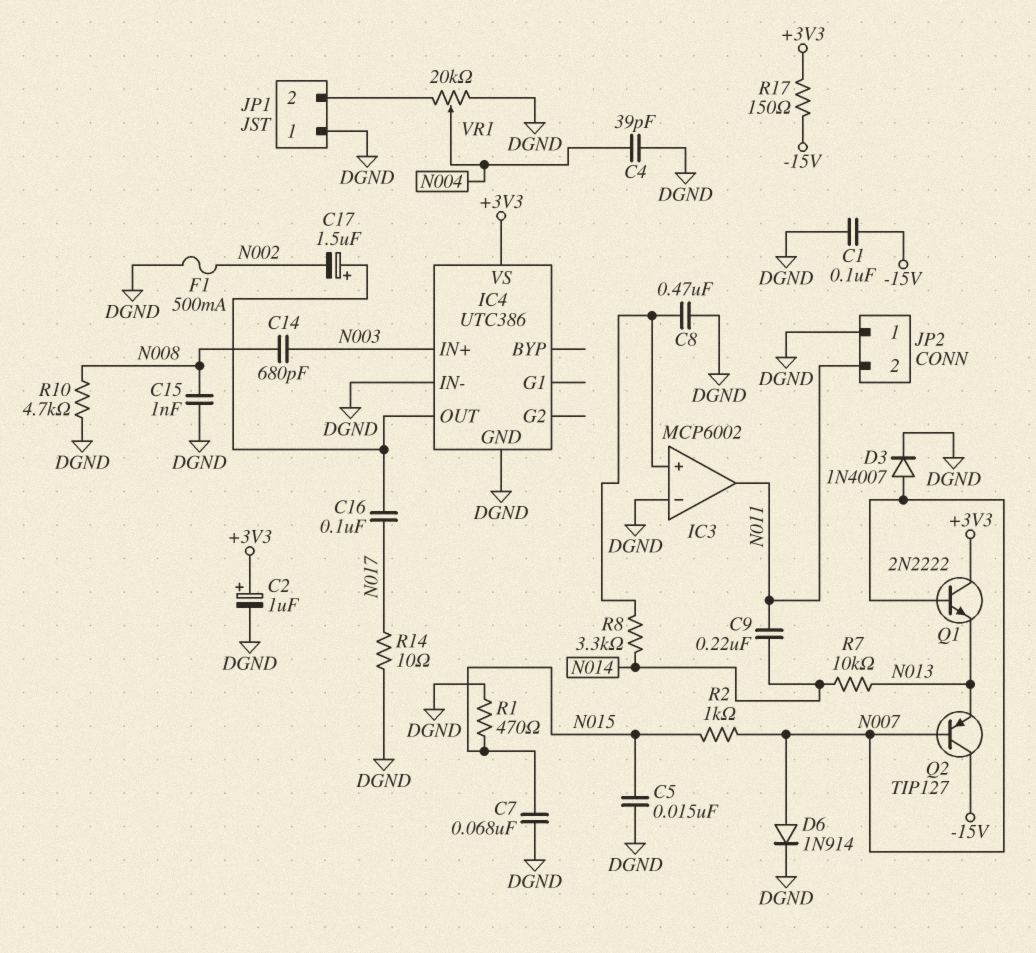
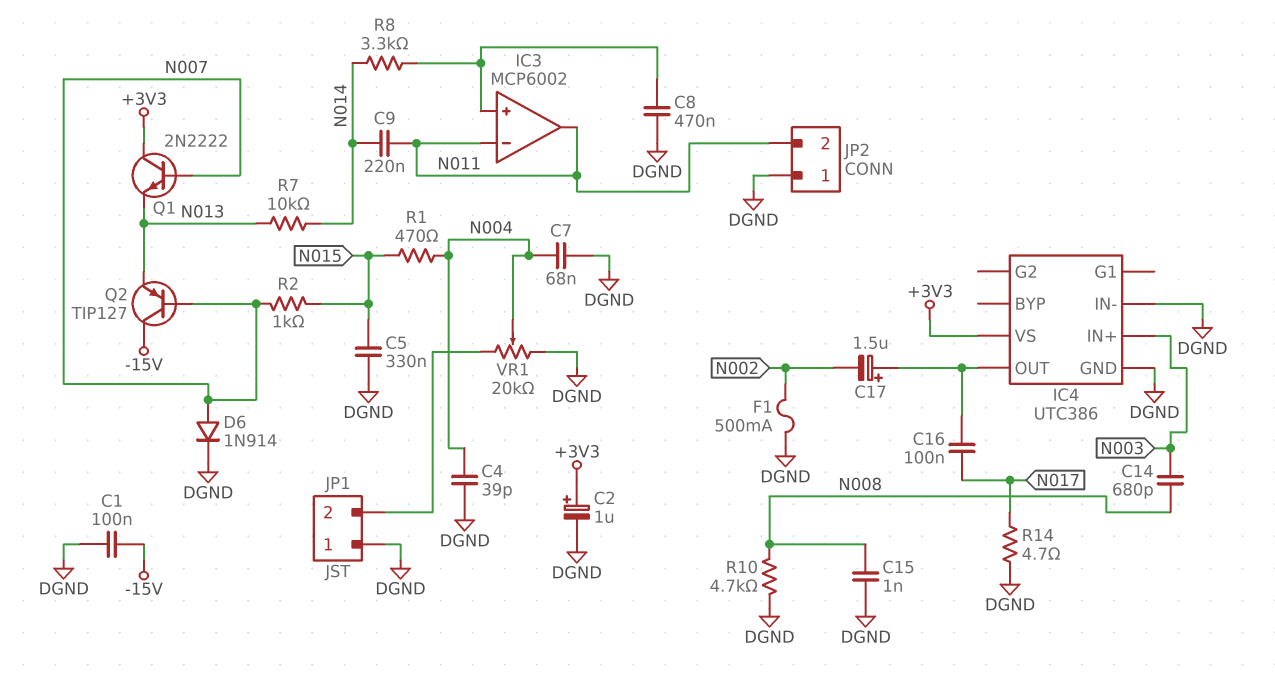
C5: 15nF (DGND, N015) -> 330nF (DGND, N015)
C7: 68nF (DGND, N015) -> 68nF (DGND, N004)
D3: diode 1N4007 (A N007, K DGND) -> none
IC3 pin in-: DGND -> N011
R1: 470 (DGND, N015) -> 470 (N004, N015)
R14: 10 (DGND, N017) -> 4.7 (DGND, N017)
R17: 150 (+3V3, -15V) -> none

